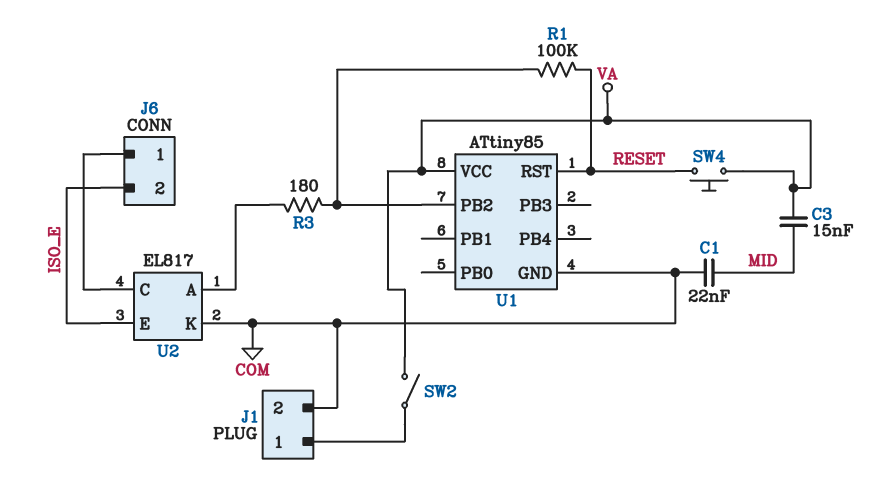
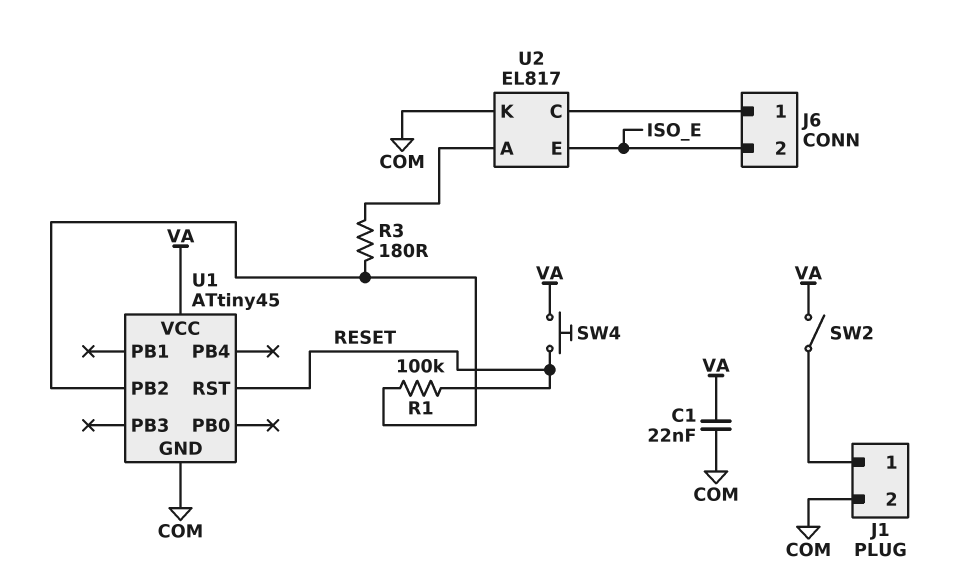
C1: 22nF (COM, MID) -> 22nF (COM, VA)
C3: 15nF (MID, VA) -> none
U1: ATtiny85 -> ATtiny45

